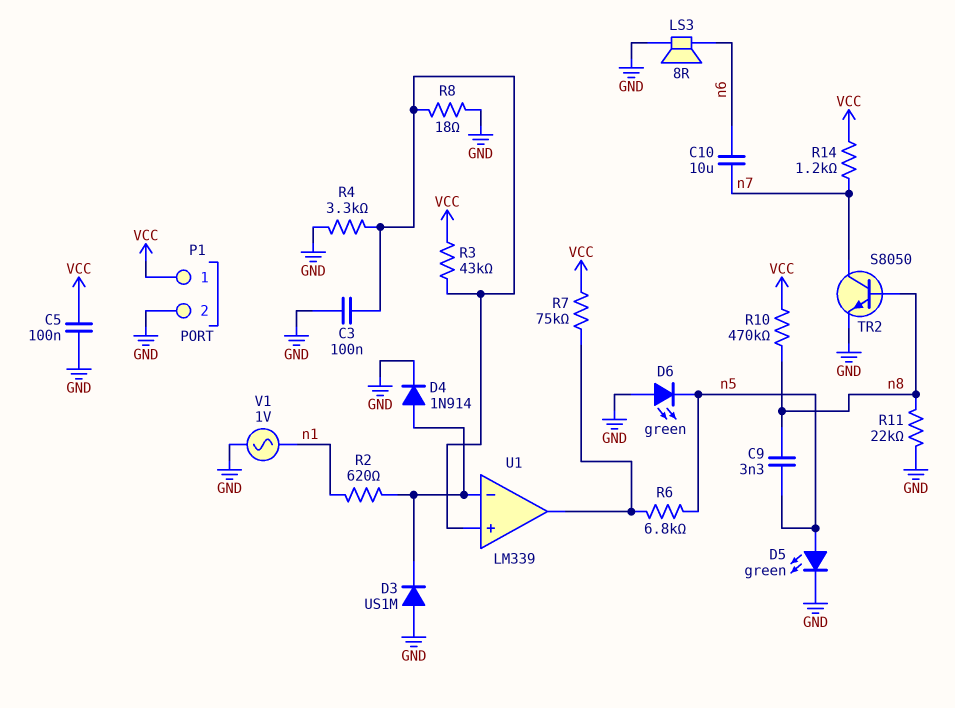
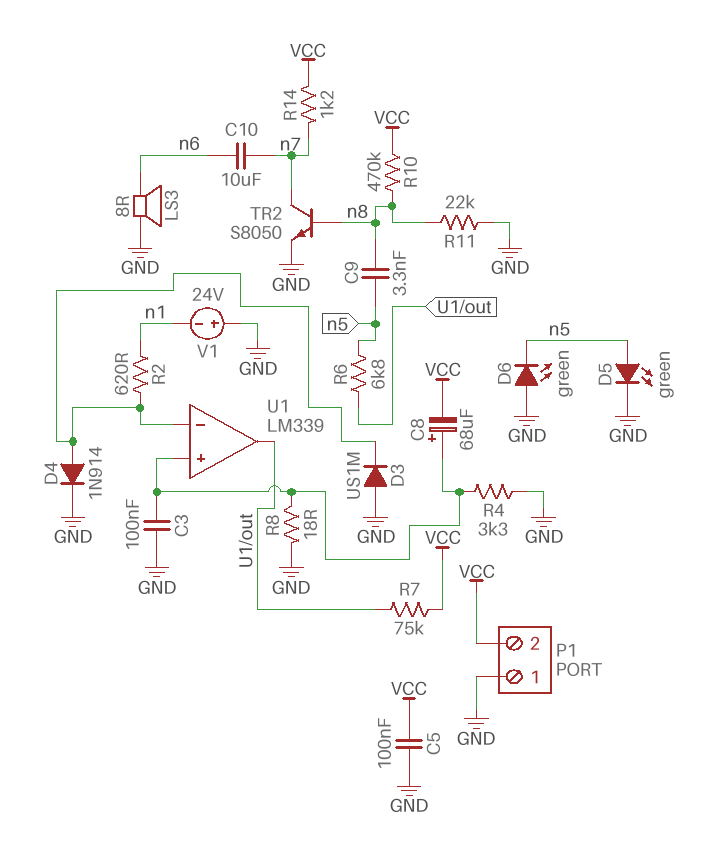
C8: none -> 68uF (plus U1/in+, minus VCC)
P1 pin 1: VCC -> GND
P1 pin 2: GND -> VCC
R3: 43k (U1/in+, VCC) -> none
V1: AC 1V (GND, n1) -> 24V (plus GND, minus n1)

